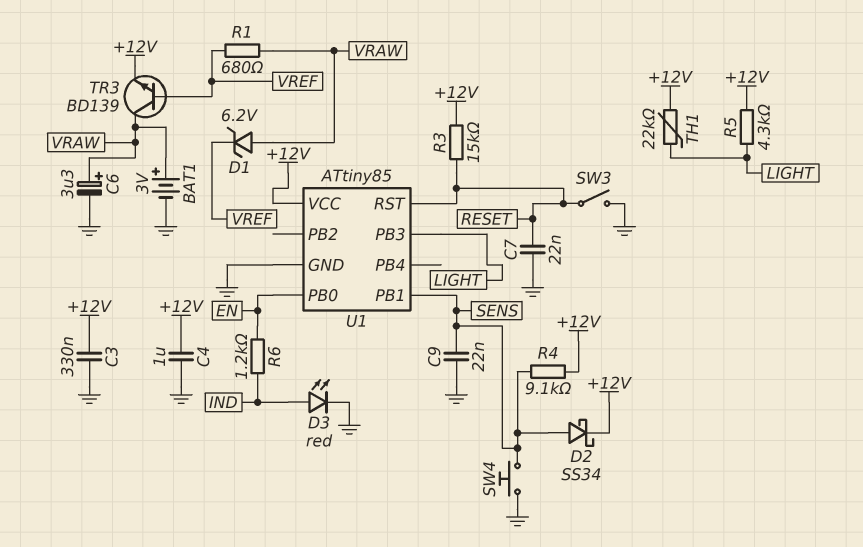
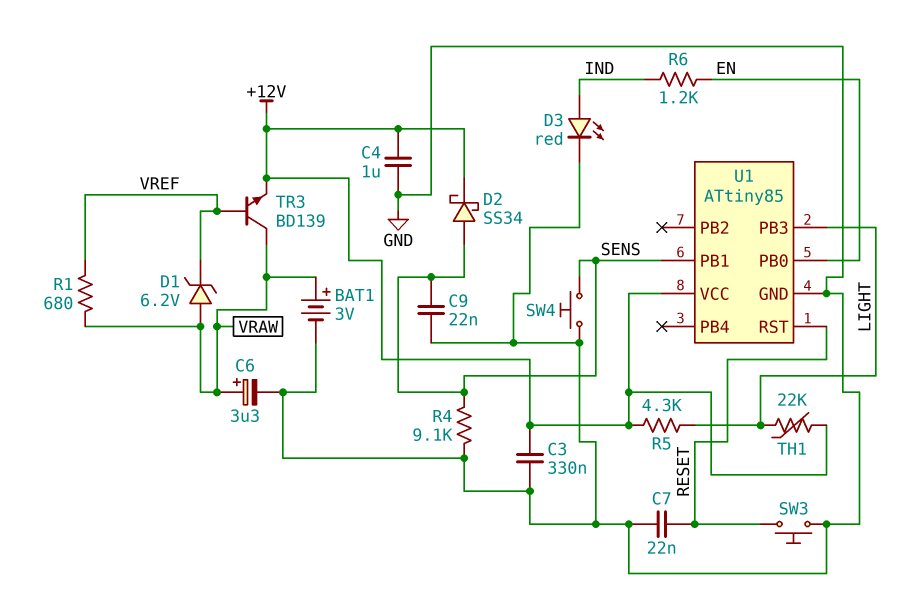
R3: 15k (+12V, RESET) -> none
R4: 9.1k (+12V, SENS) -> 9.1k (GND, SENS)
SW3: switch (GND, RESET) -> button (GND, RESET)

